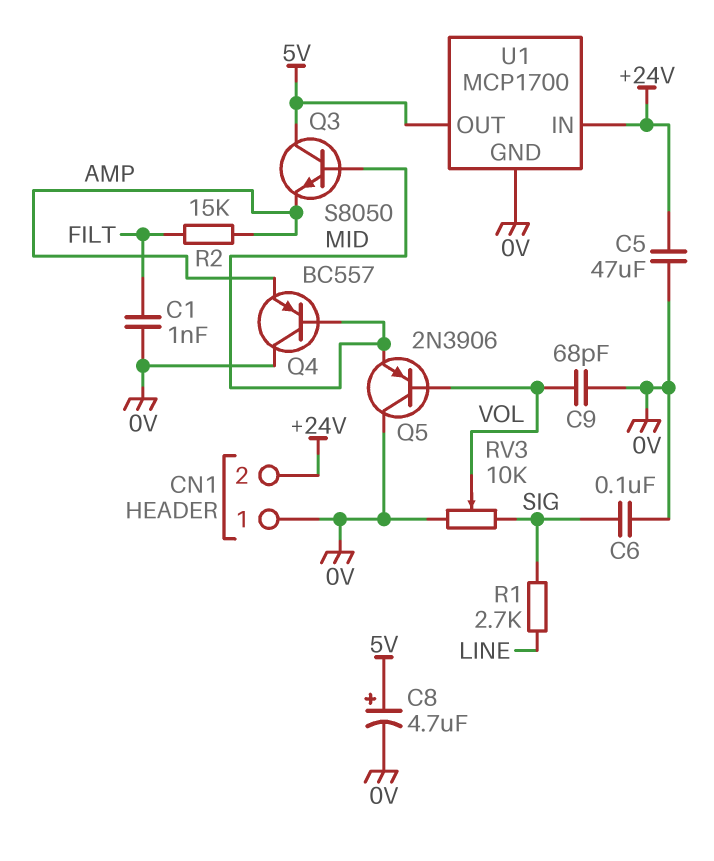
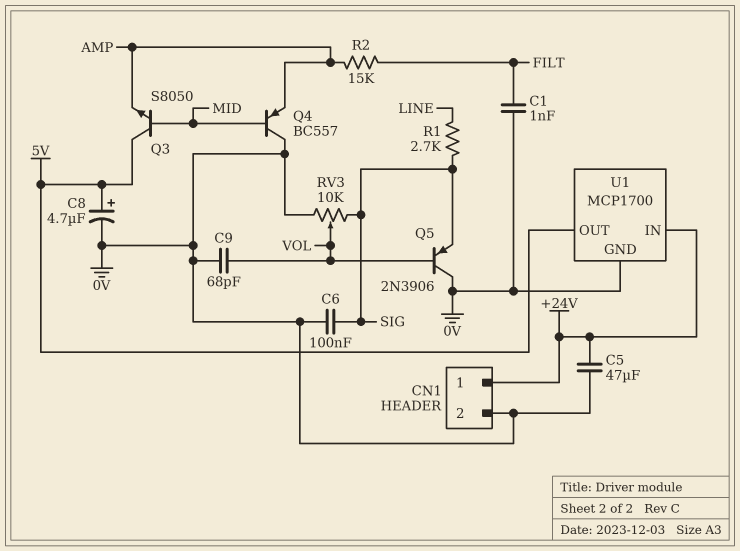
CN1 pin 1: 0V -> +24V
CN1 pin 2: +24V -> 0V
Q5: PNP 2N3906 (B VOL, C 0V, E MID) -> PNP 2N3906 (B VOL, C 0V, E SIG)

